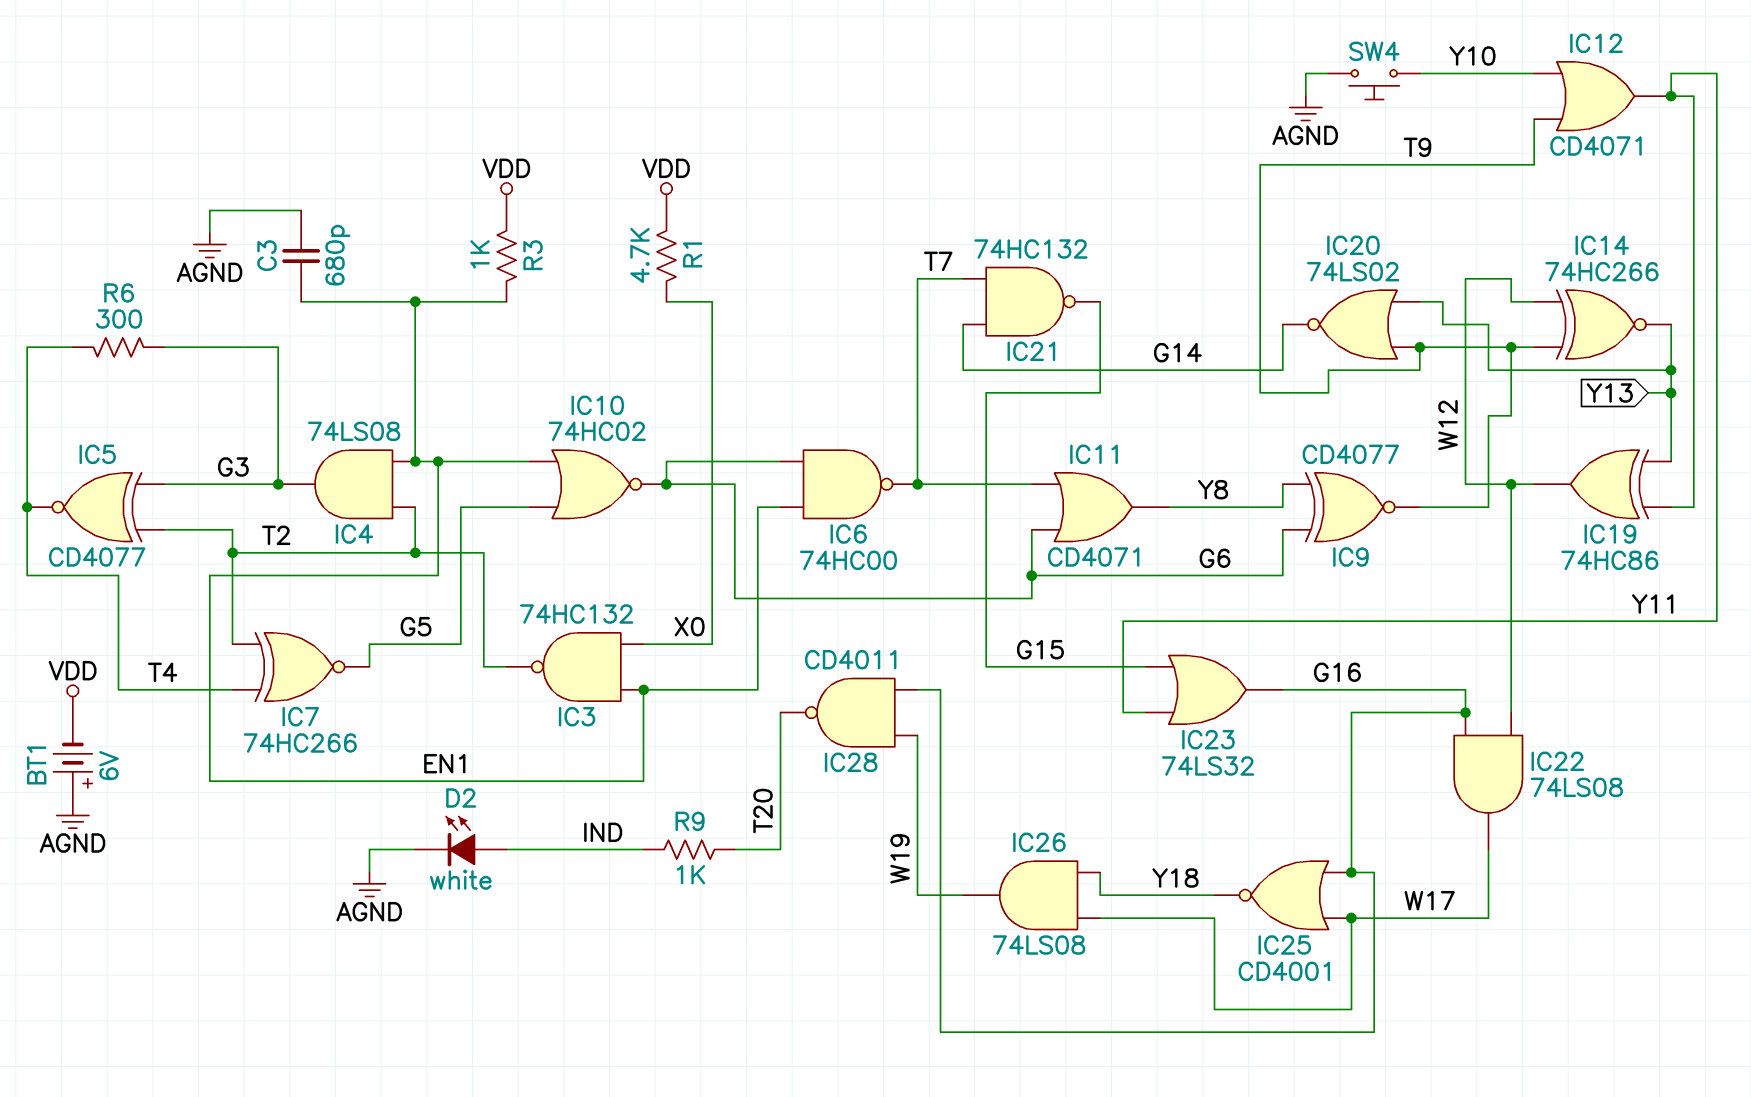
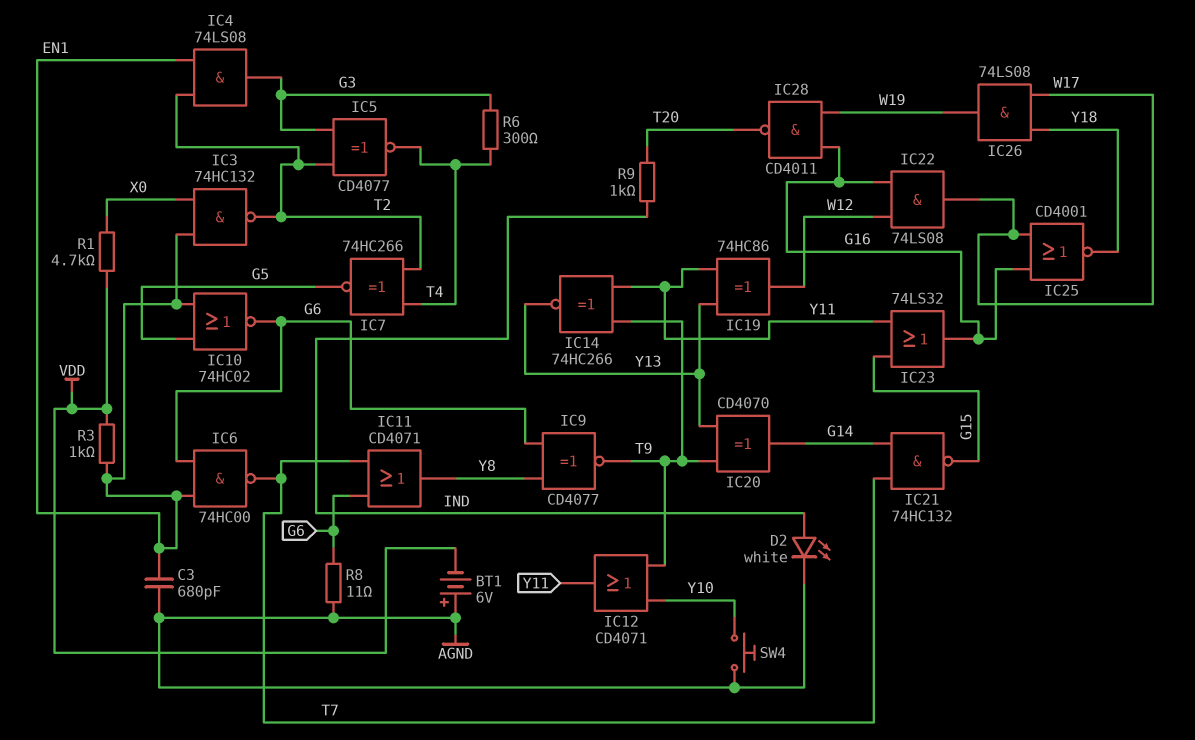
IC14: XNOR 74HC266 (in T9, in W12, out Y13) -> XNOR 74HC266 (in T9, in Y11, out Y13)
IC20: NOR 74LS02 (in T9, in Y13, out G14) -> XOR CD4070 (in T9, in Y13, out G14)
R8: none -> 11 (AGND, G6)

